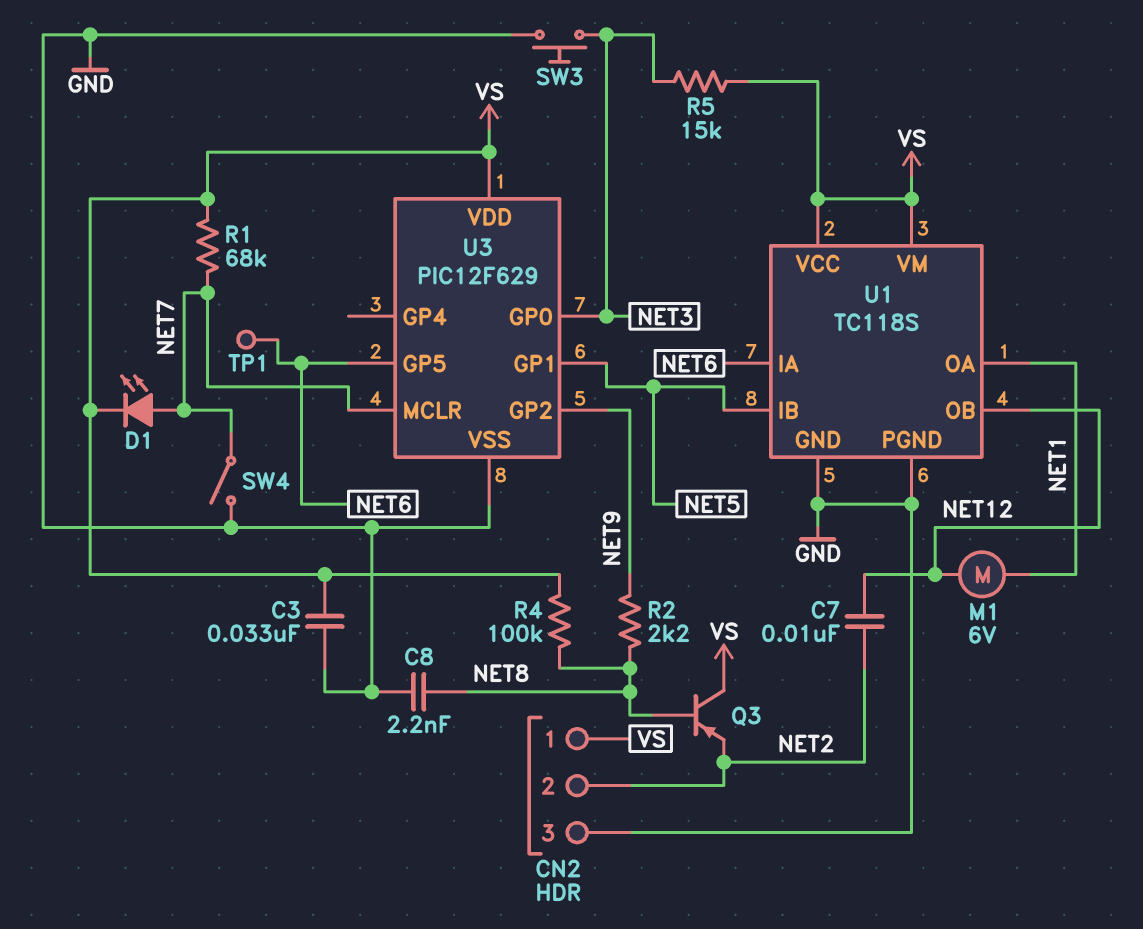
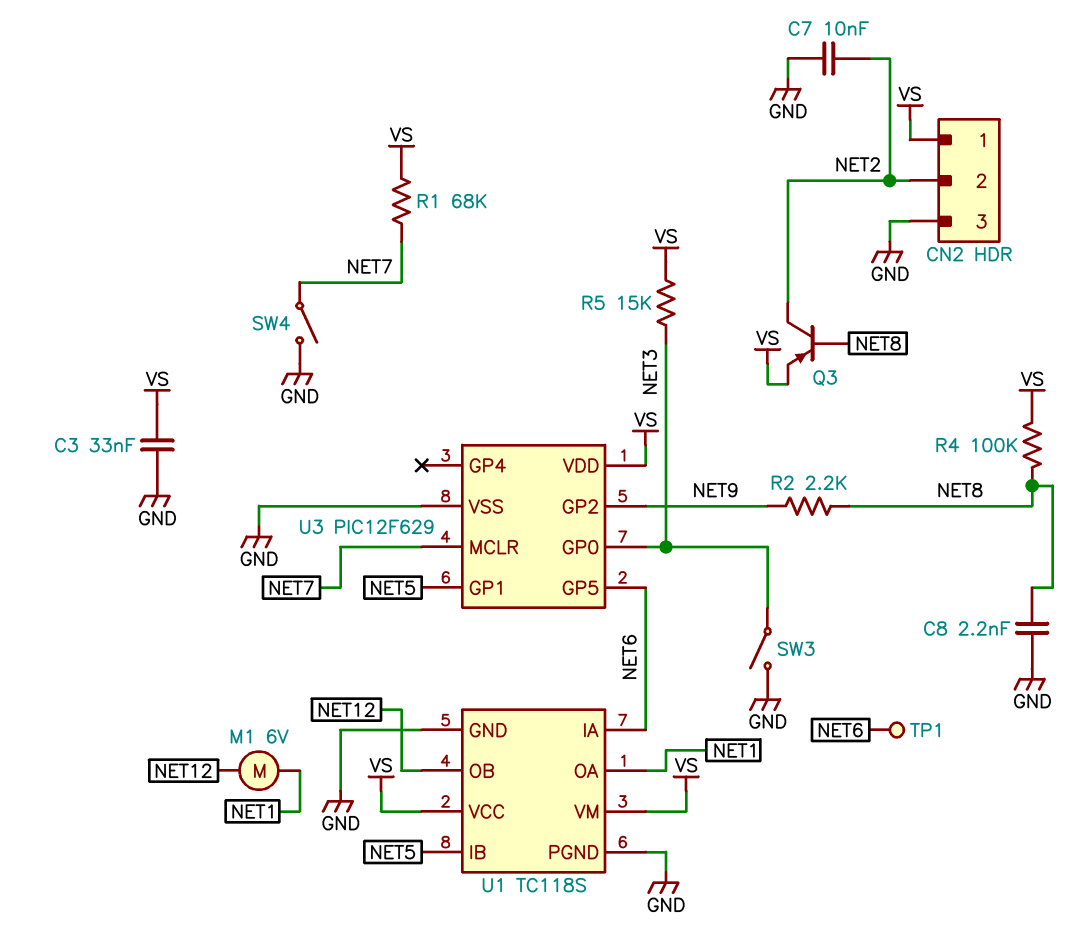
C7: 10nF (NET2, NET12) -> 10nF (GND, NET2)
D1: LED (A NET7, K VS) -> none
Q3: PNP (B NET8, C VS, E NET2) -> PNP (B NET8, C NET2, E VS)
SW3: button (GND, NET3) -> switch (GND, NET3)

